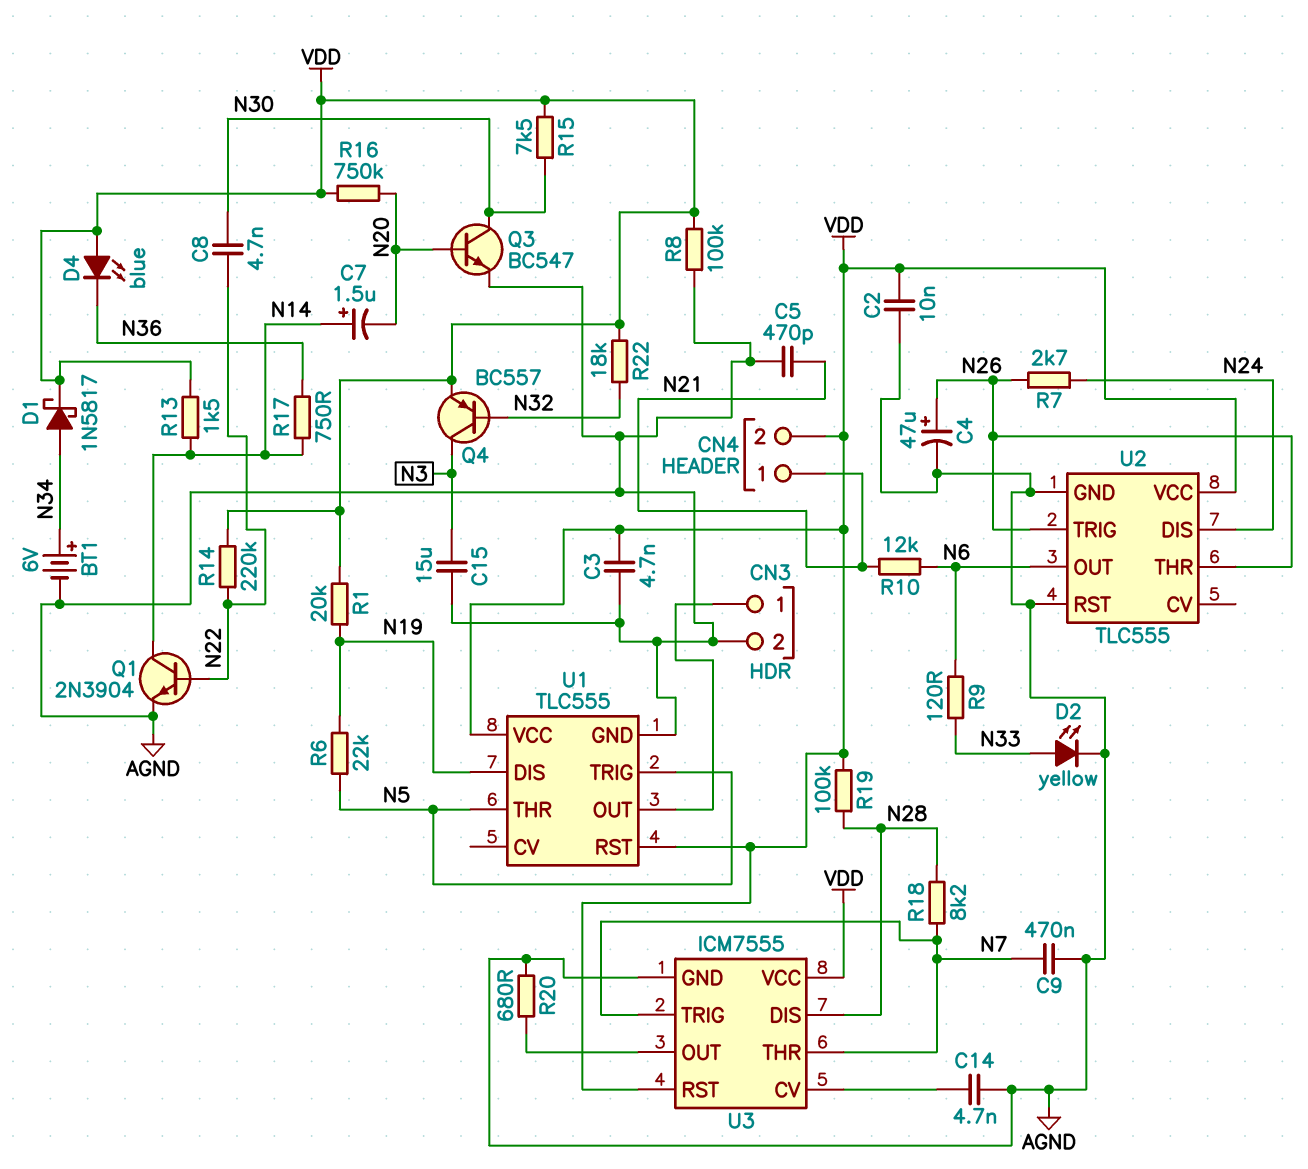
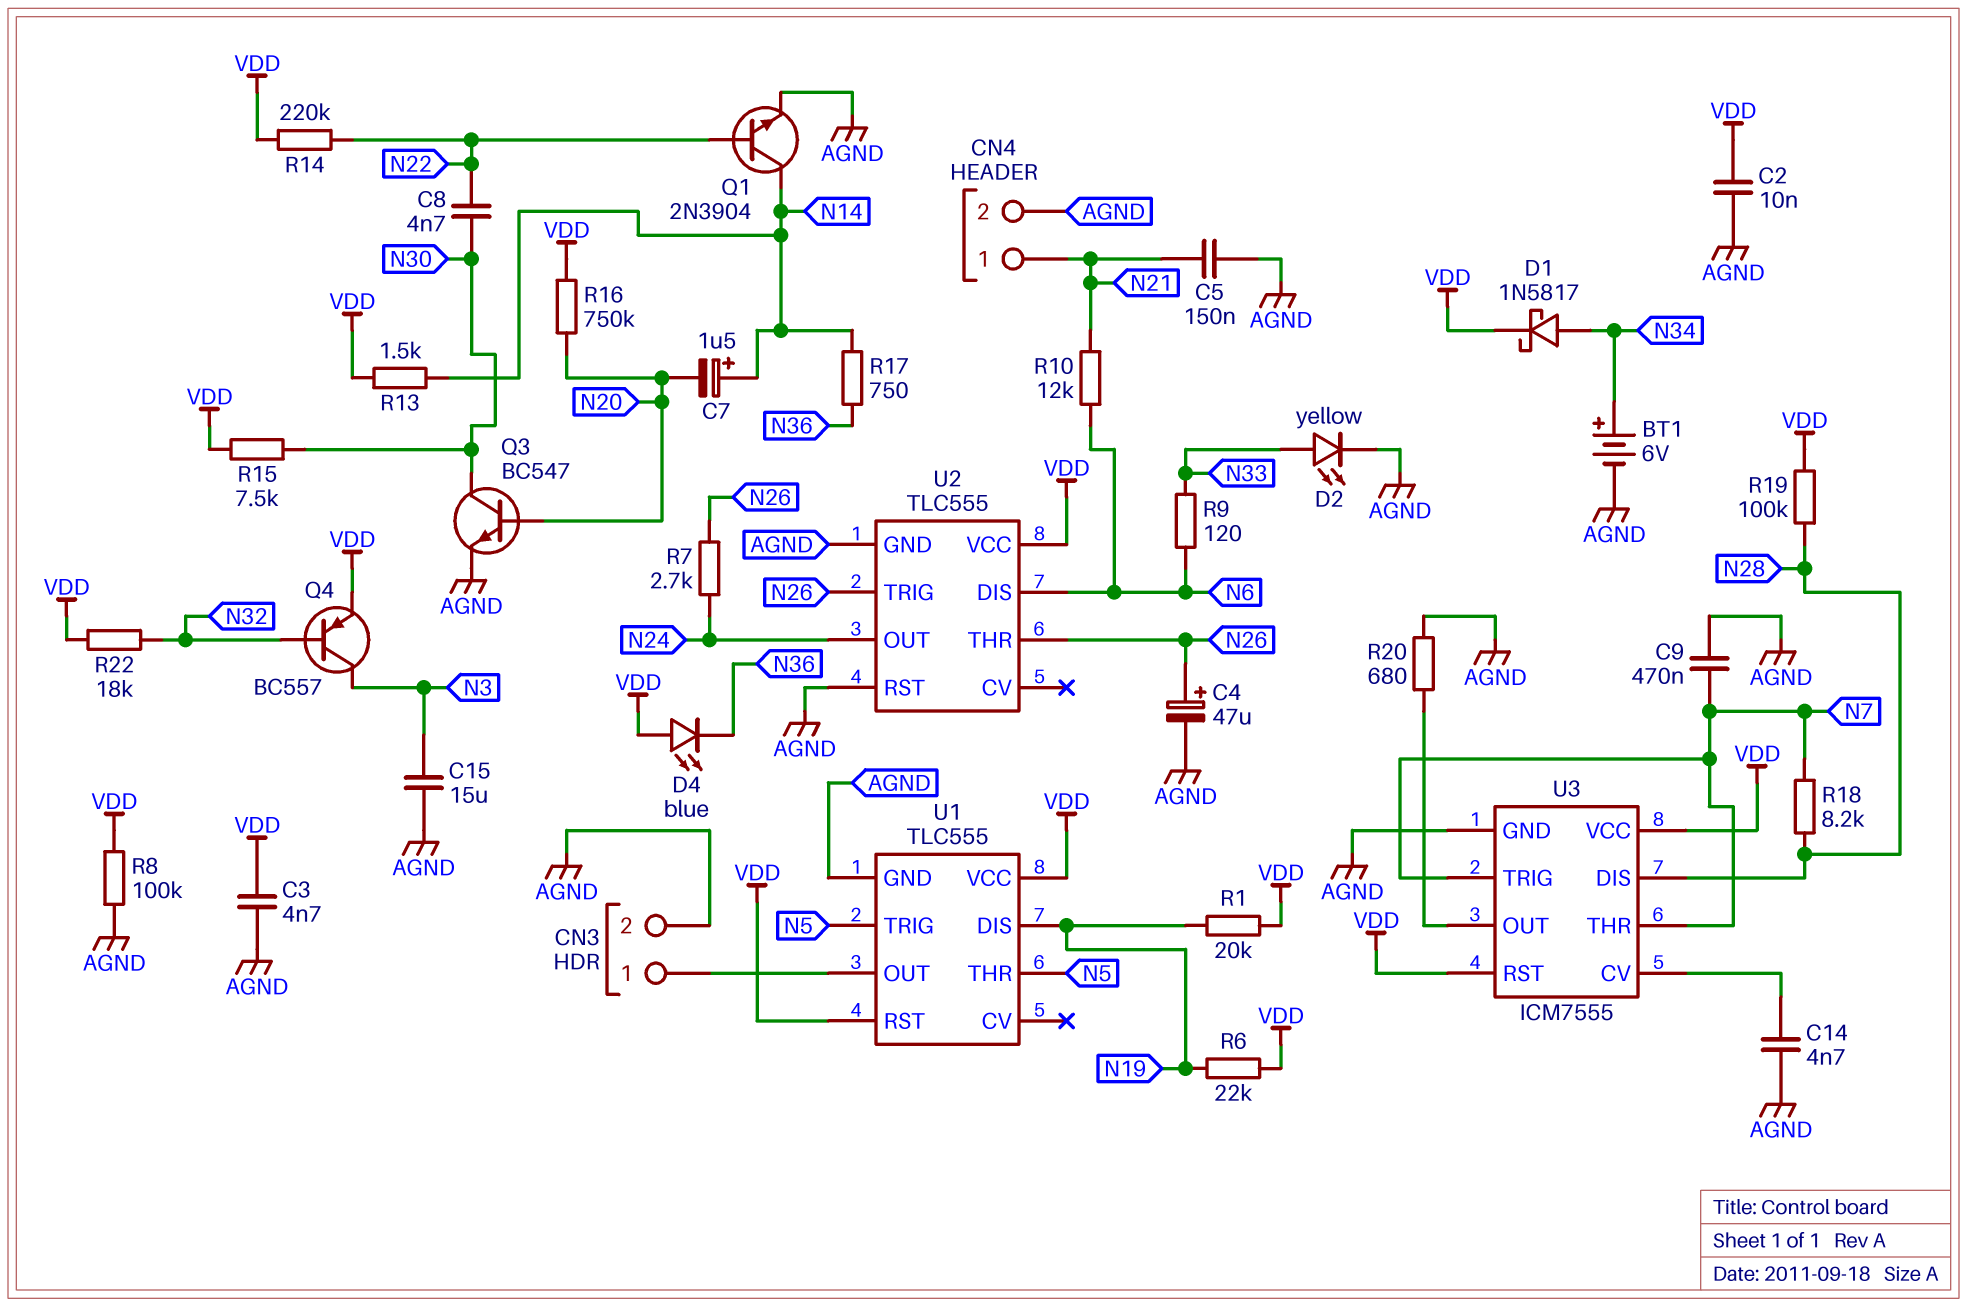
C5: 470pF (AGND, N21) -> 150nF (AGND, N21)
CN4 pin 2: VDD -> AGND
R6: 22k (N5, N19) -> 22k (N19, VDD)
U2 pin DIS: N24 -> N6
U2 pin OUT: N6 -> N24

